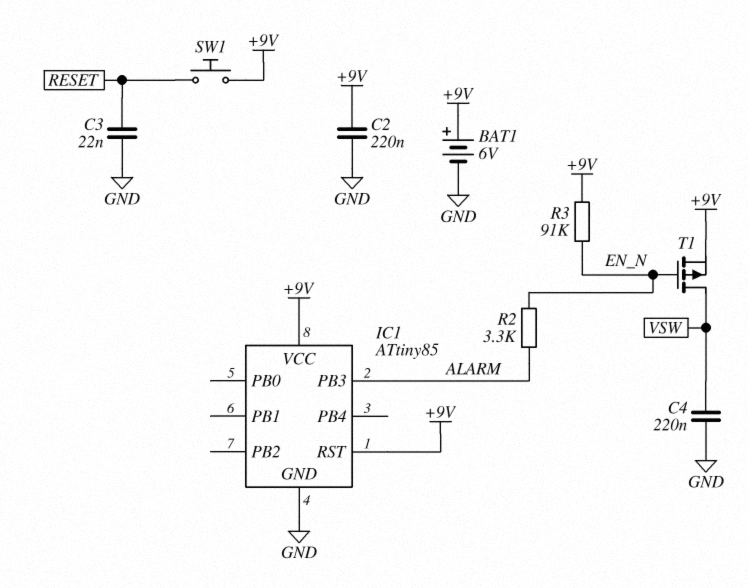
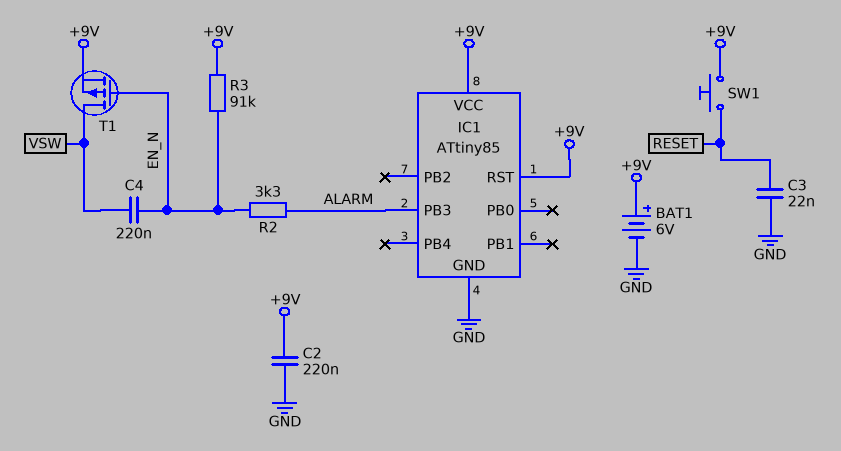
C4: 220nF (GND, VSW) -> 220nF (EN_N, VSW)

